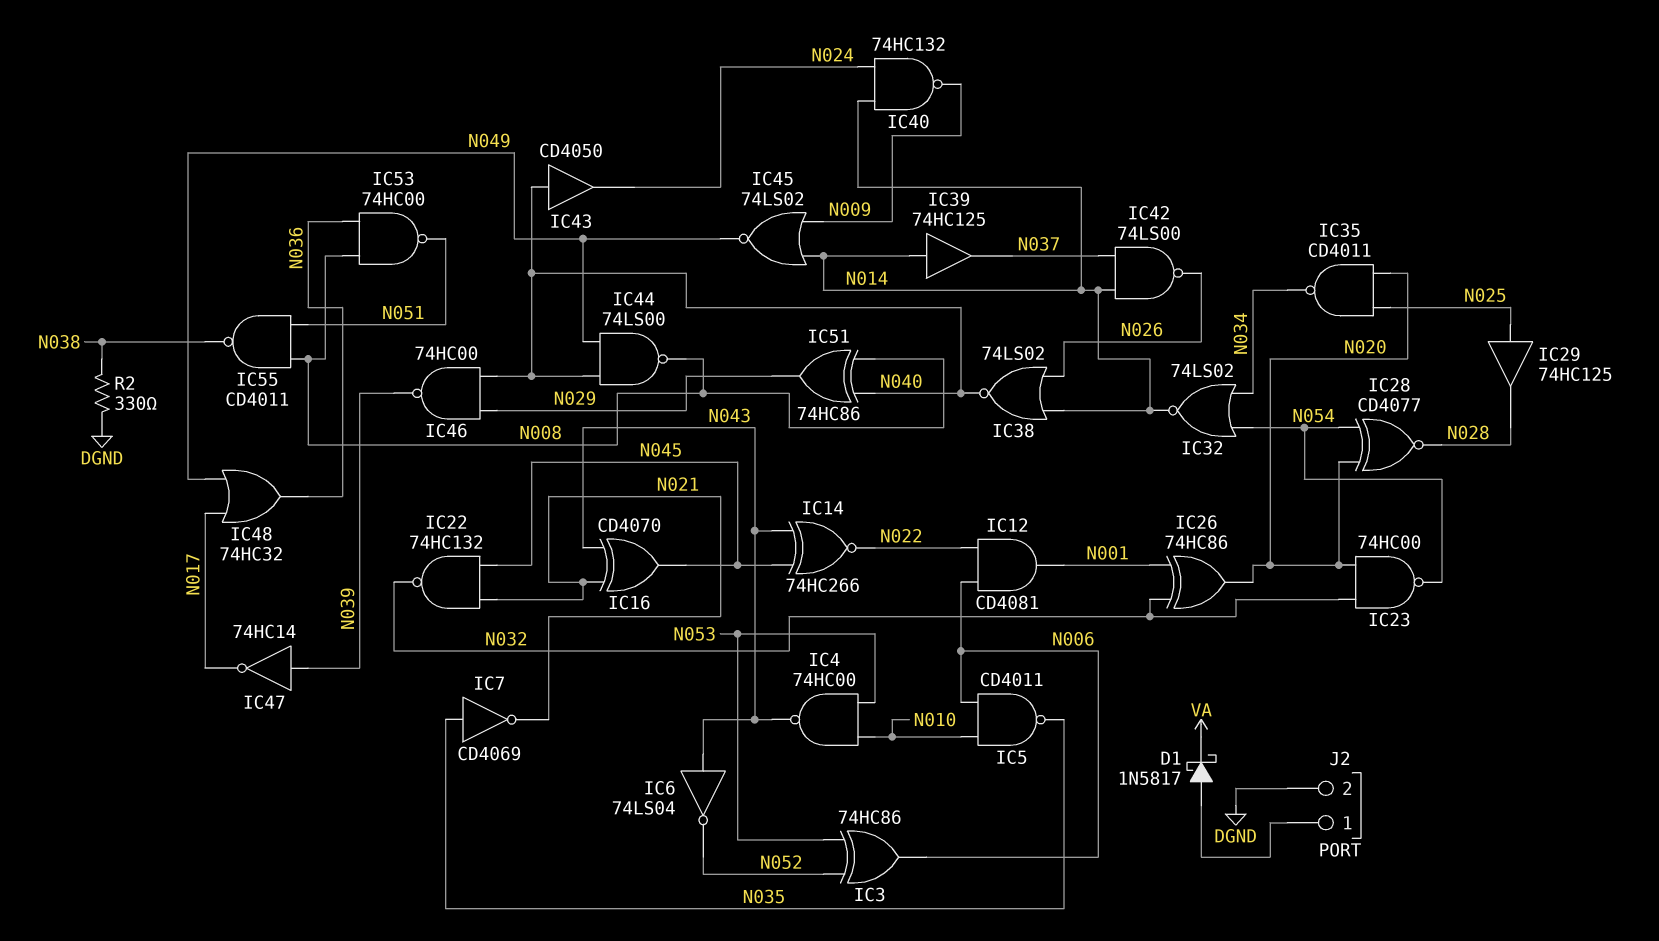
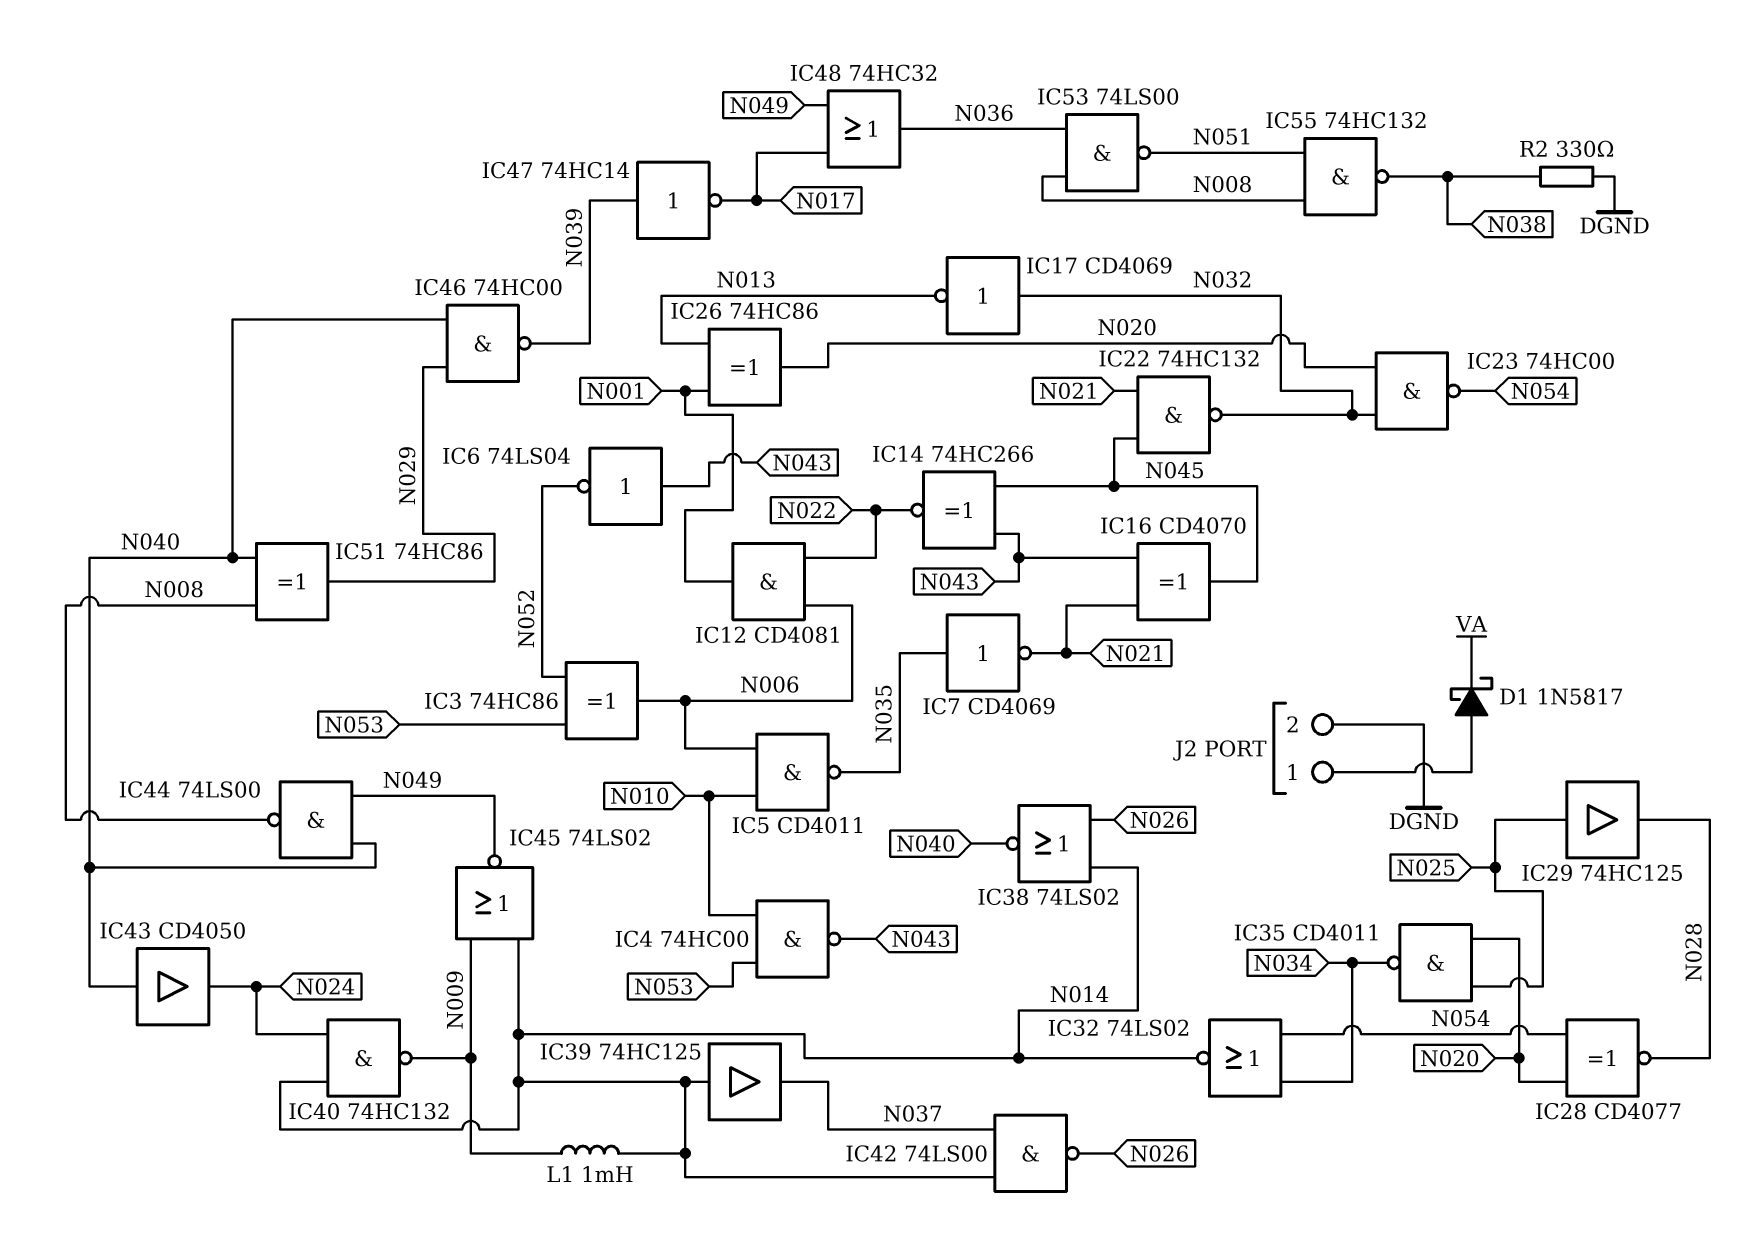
IC17: none -> NOT CD4069 (in N032, out N013)
IC26: XOR 74HC86 (in N001, in N032, out N020) -> XOR 74HC86 (in N001, in N013, out N020)
IC53: NAND 74HC00 (in N008, in N036, out N051) -> NAND 74LS00 (in N008, in N036, out N051)
IC55: NAND CD4011 (in N008, in N051, out N038) -> NAND 74HC132 (in N008, in N051, out N038)
L1: none -> 1mH (N009, N014)

